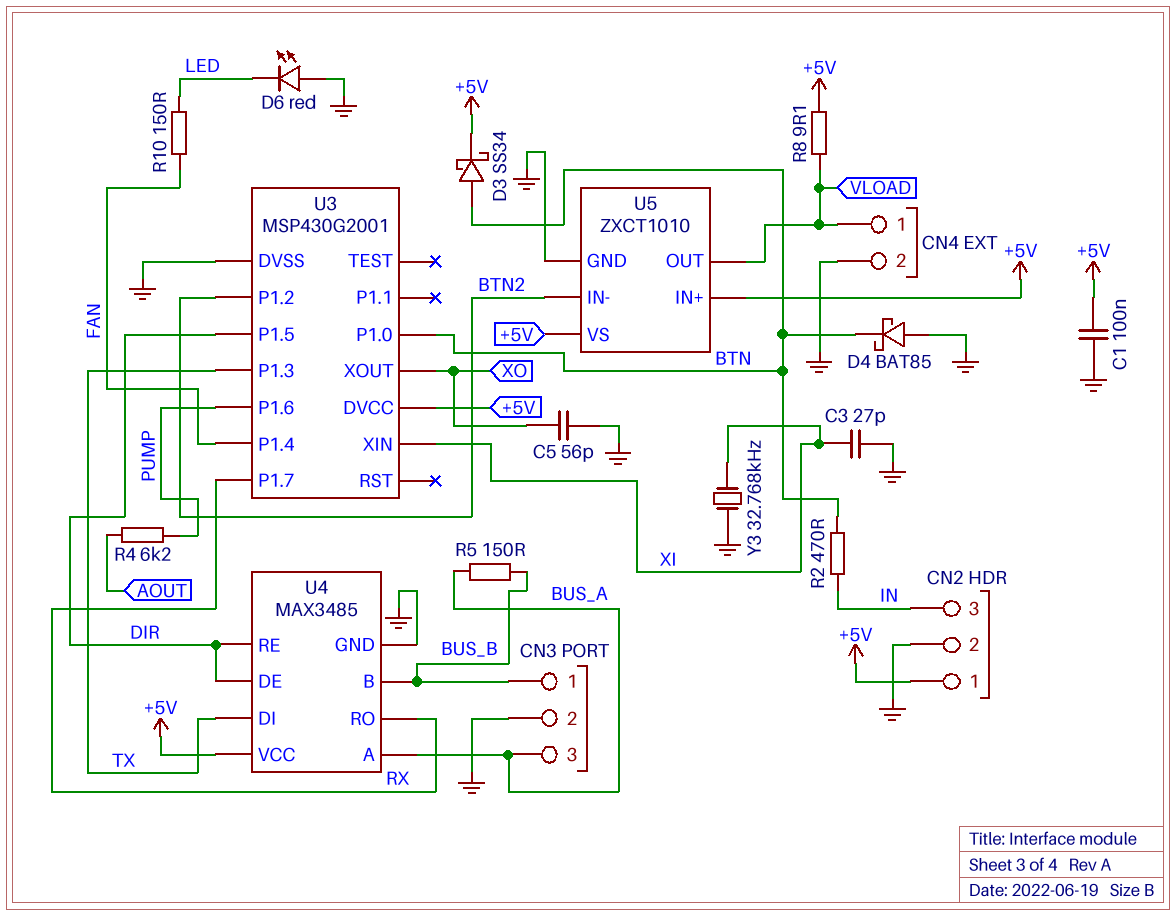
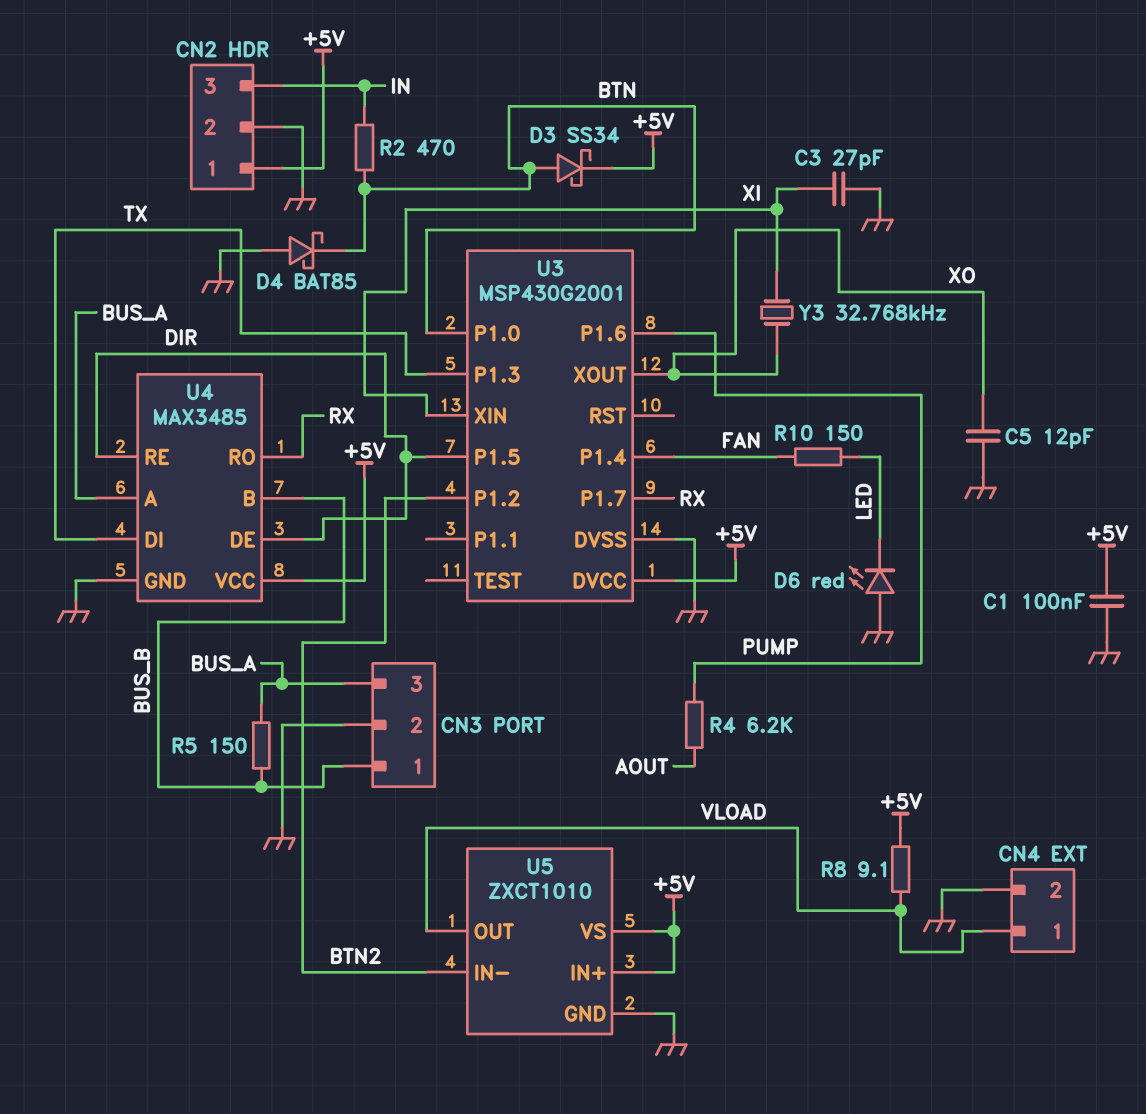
C5: 56pF (GND, XO) -> 12pF (GND, XO)
Y3: 32.768kHz (GND, XI) -> 32.768kHz (XI, XO)

